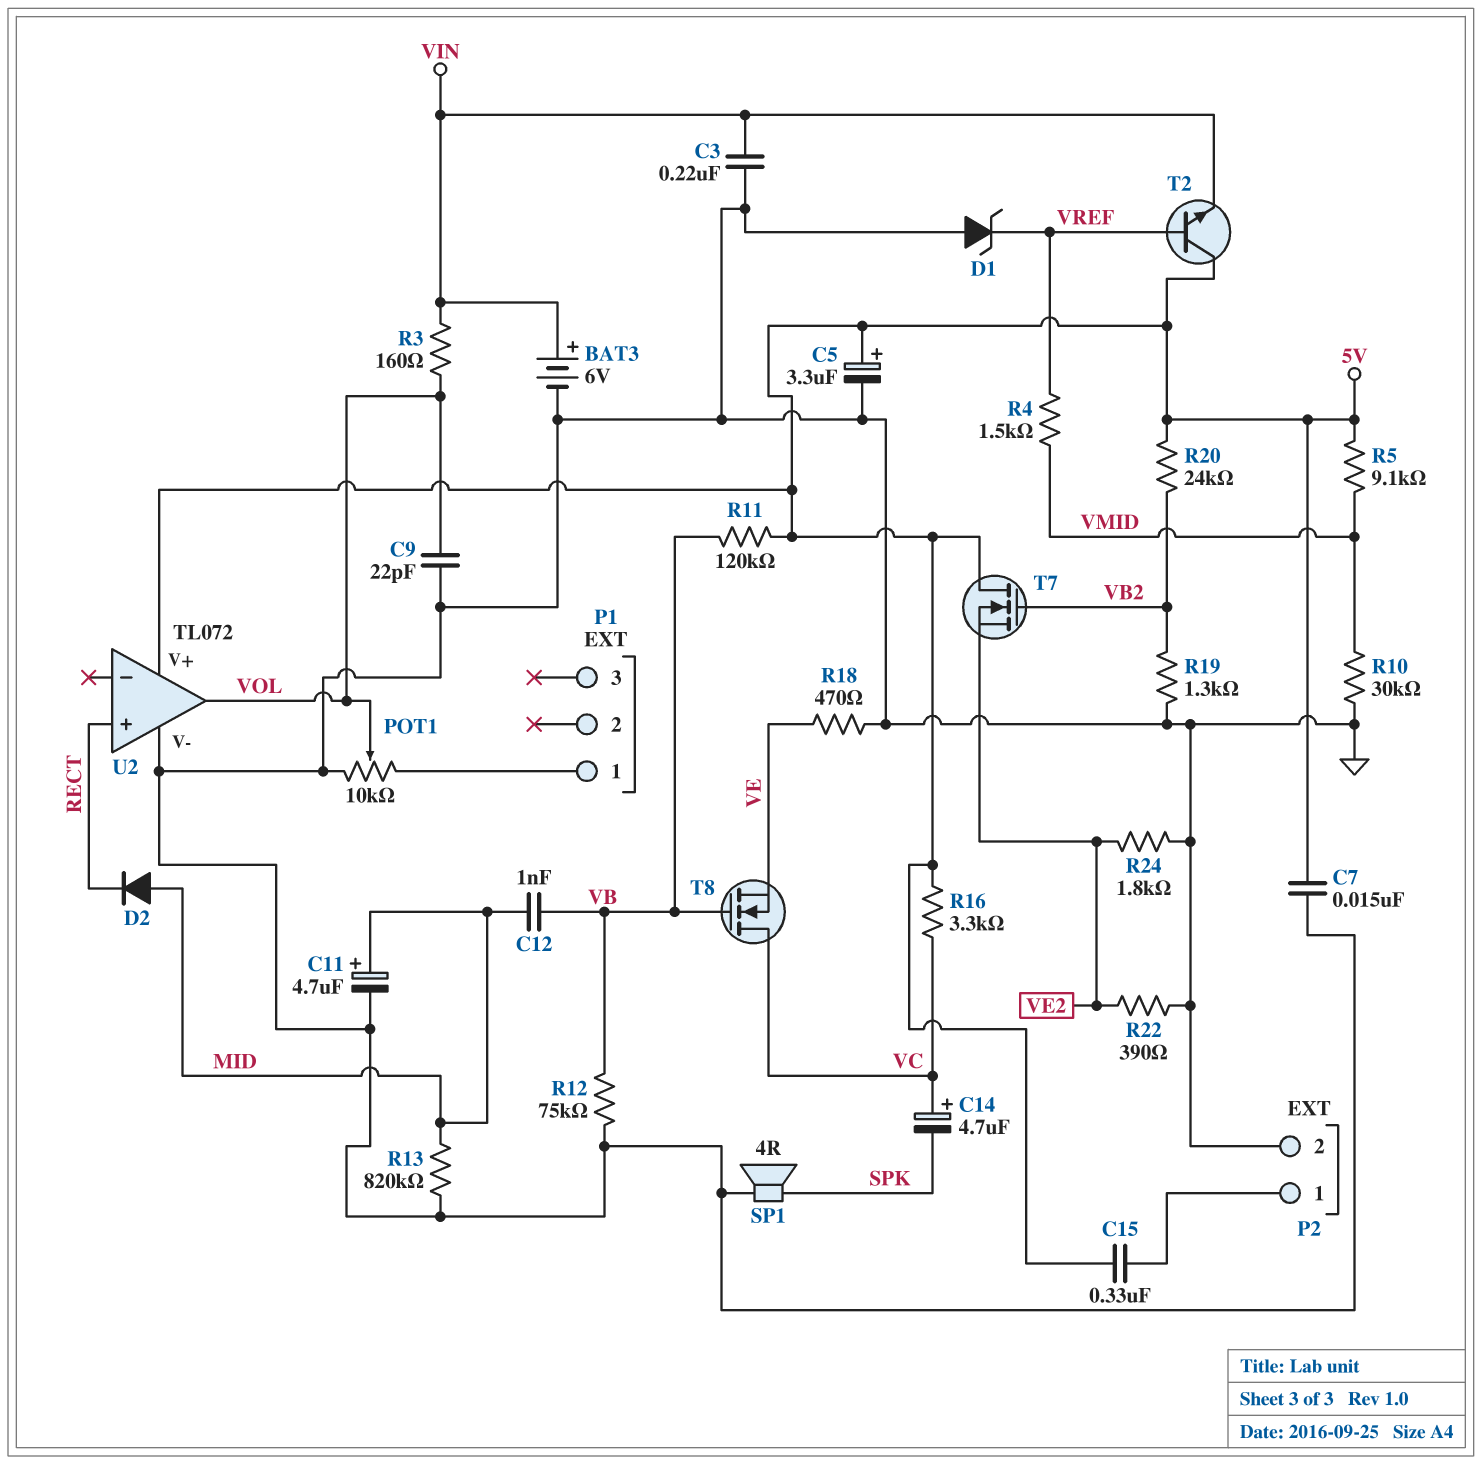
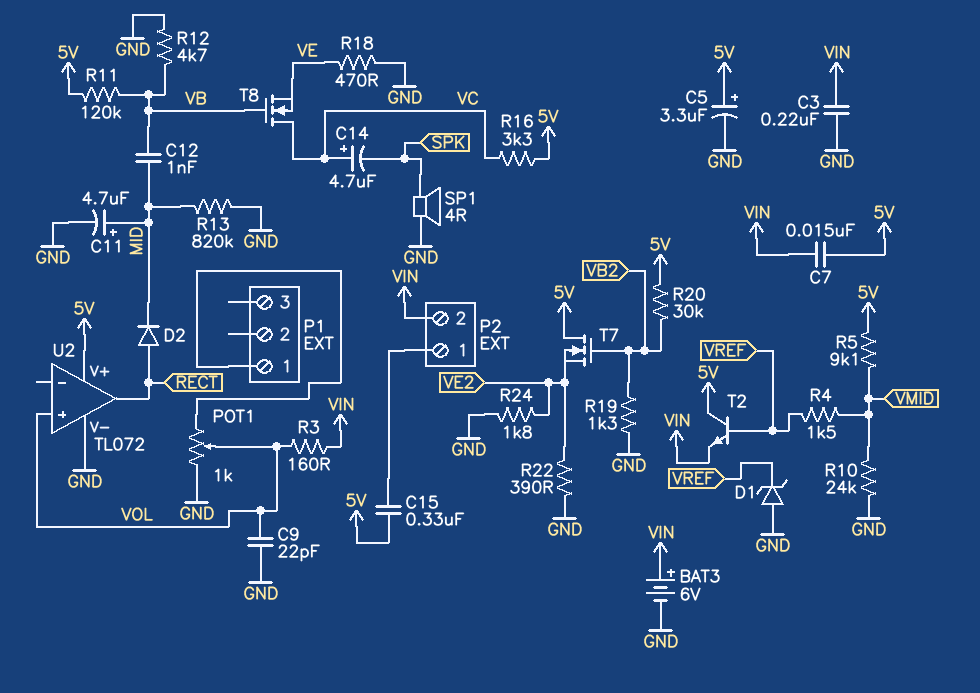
C7: 15nF (5V, GND) -> 15nF (5V, VIN)
D2: diode (A MID, K RECT) -> diode (A RECT, K MID)
P2 pin 2: GND -> VIN
POT1: 10k (GND, P1/1, wiper VOL) -> 1k (GND, P1/1, wiper VOL)
R10: 30k (GND, VMID) -> 24k (GND, VMID)
R12: 75k (GND, VB) -> 4.7k (GND, VB)
R20: 24k (5V, VB2) -> 30k (5V, VB2)
U2 pin in+: RECT -> VOL
U2 pin out: VOL -> RECT

